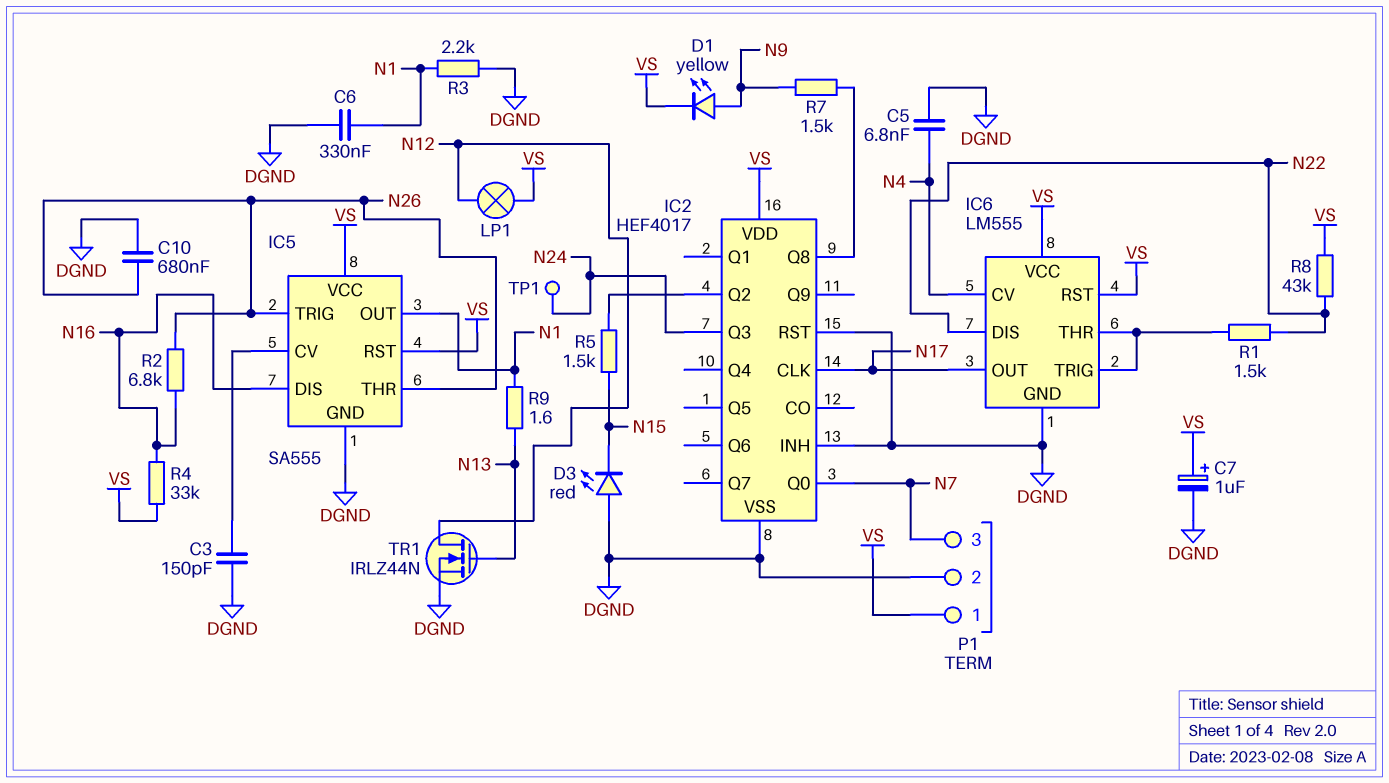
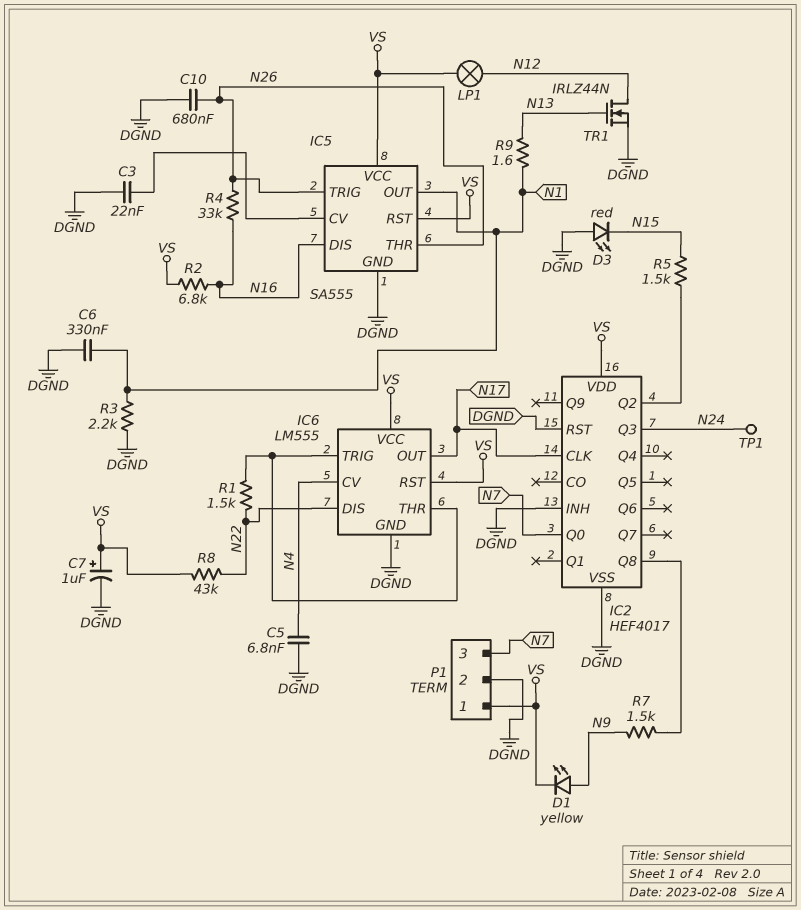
C3: 150pF (DGND, IC5/CV) -> 22nF (DGND, IC5/CV)
R2: 6.8k (N16, N26) -> 6.8k (N16, VS)
R4: 33k (N16, VS) -> 33k (N16, N26)

